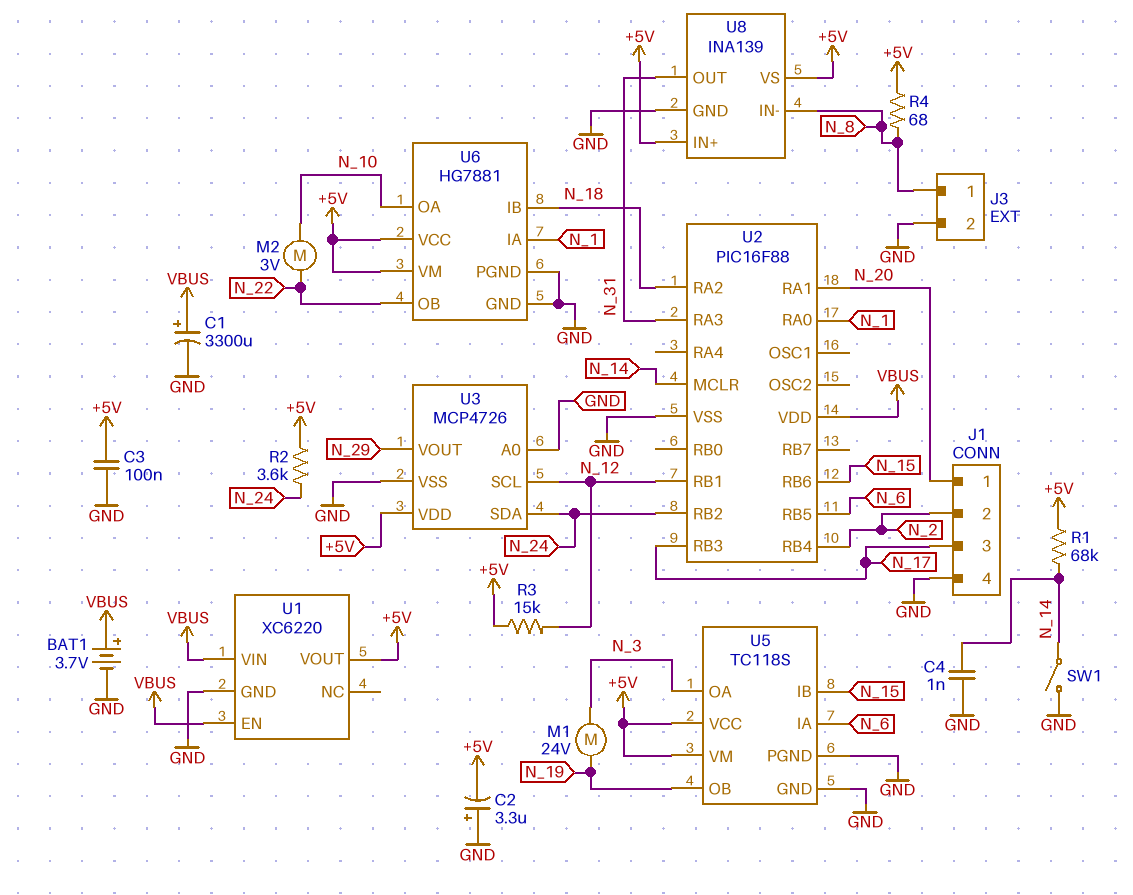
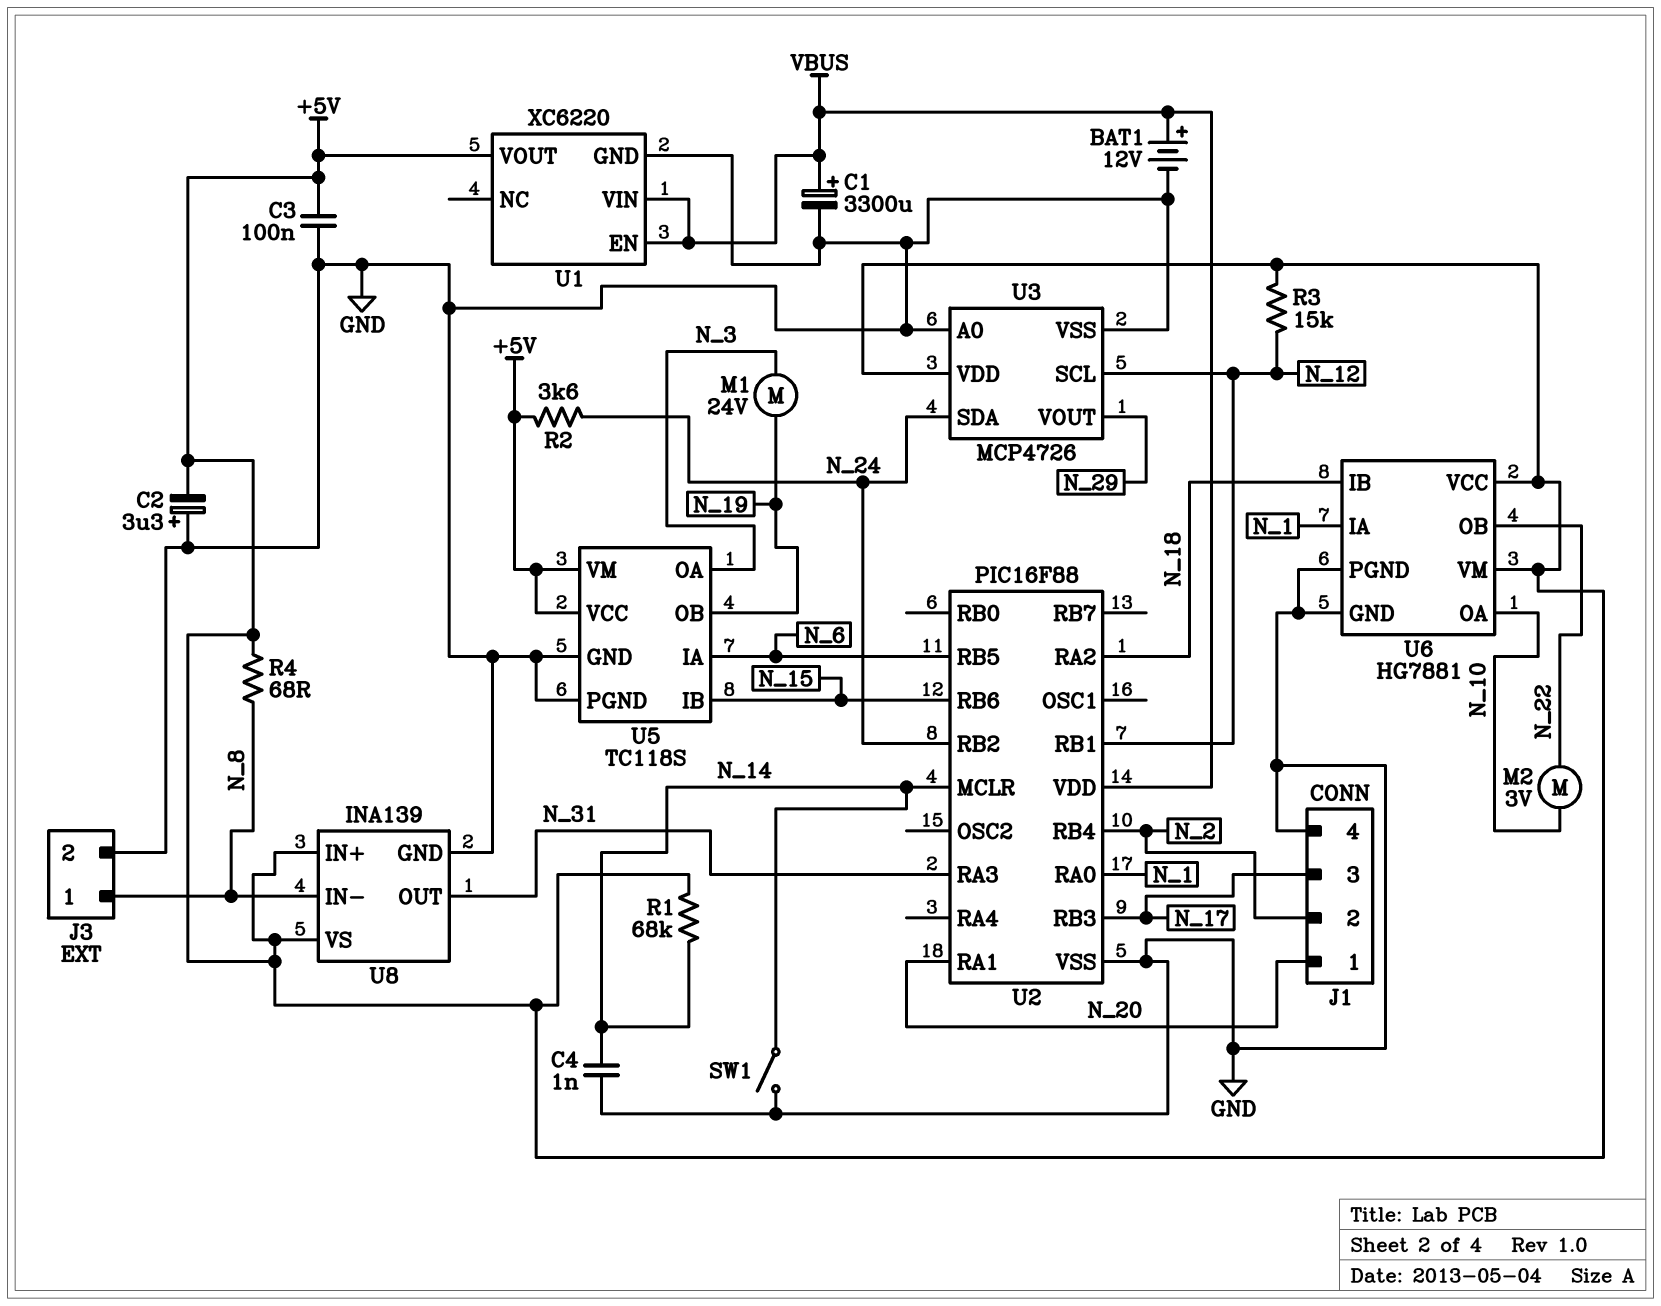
BAT1: 3.7V (plus VBUS, minus GND) -> 12V (plus VBUS, minus GND)

